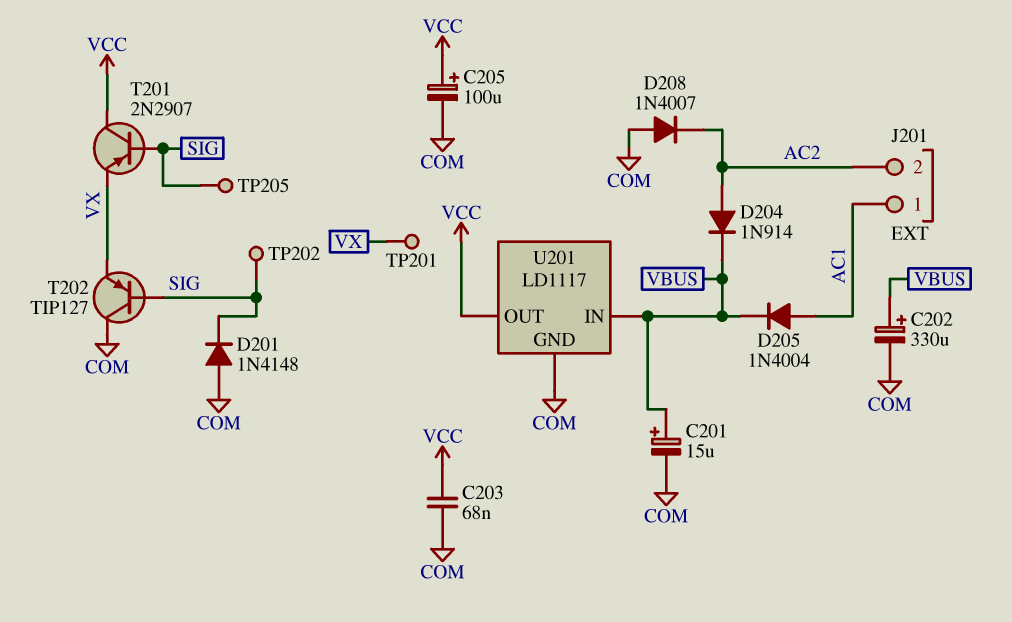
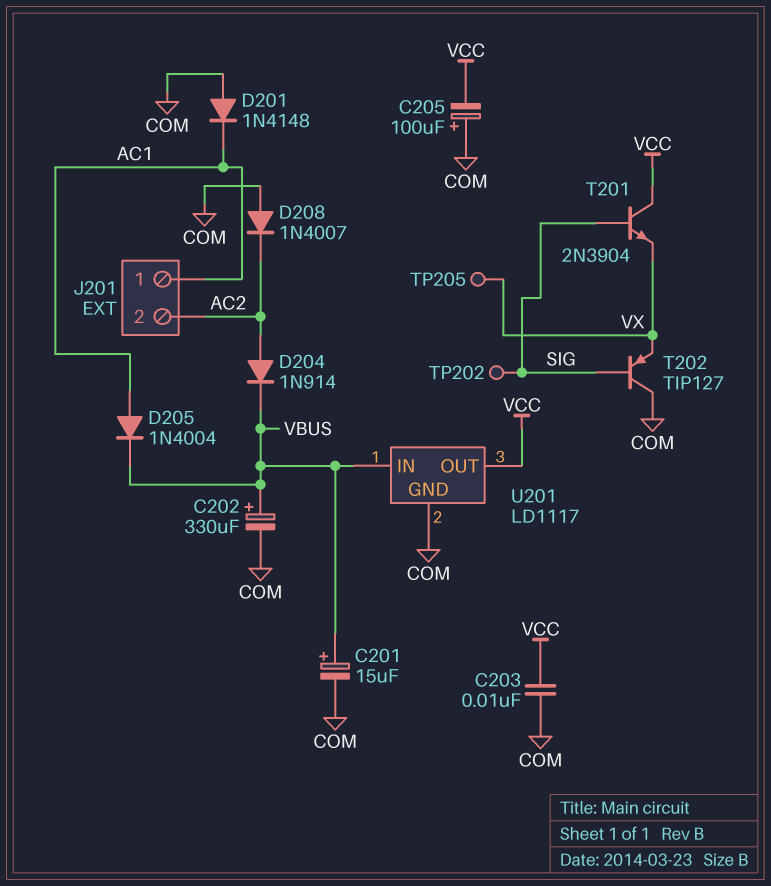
C203: 68nF (COM, VCC) -> 10nF (COM, VCC)
C205: 100uF (plus VCC, minus COM) -> 100uF (plus COM, minus VCC)
D201: diode 1N4148 (A COM, K SIG) -> diode 1N4148 (A COM, K AC1)
T201: PNP 2N2907 (B SIG, C VCC, E VX) -> NPN 2N3904 (B SIG, C VCC, E VX)
TP201: test point (VX) -> none
TP205: test point (SIG) -> test point (VX)

